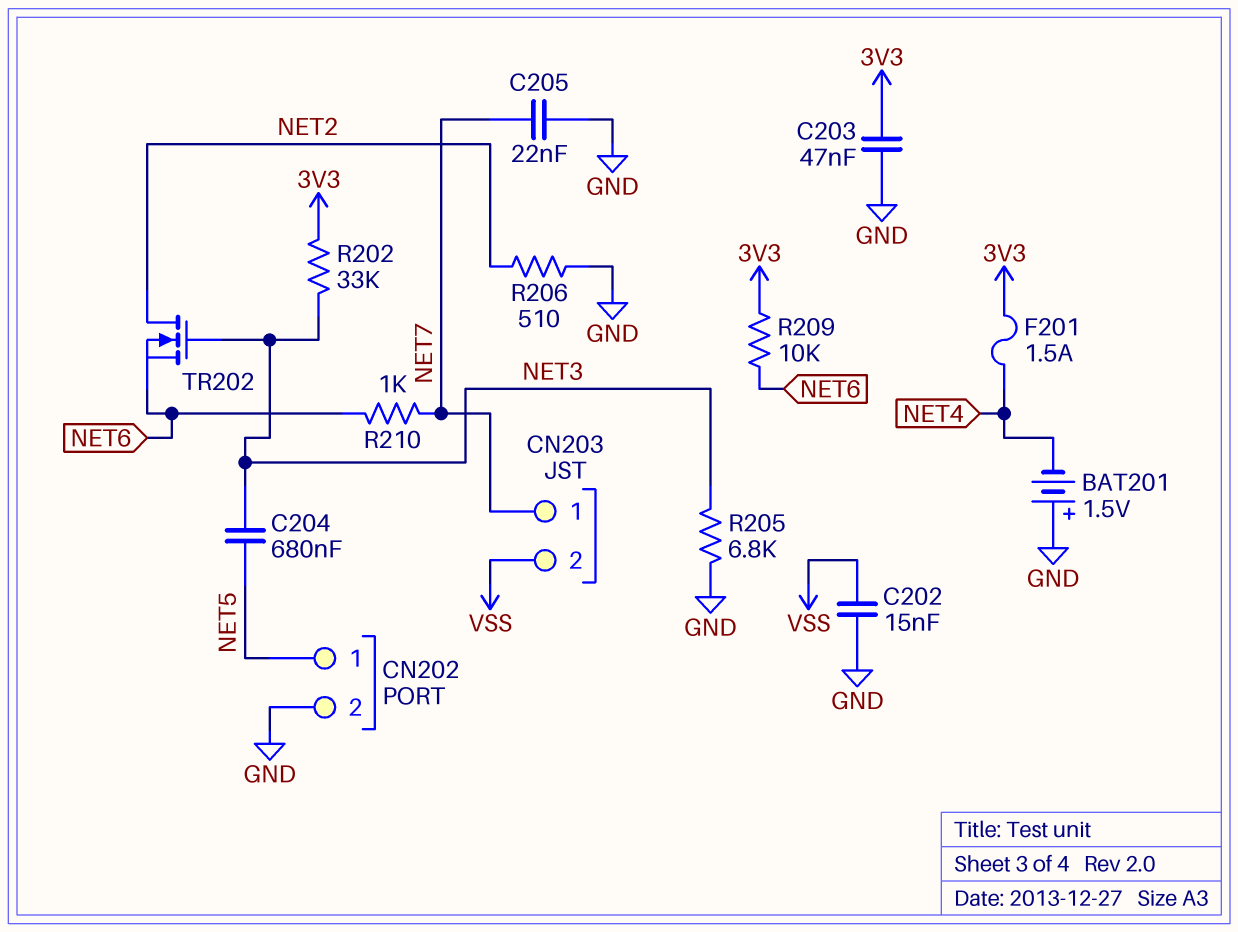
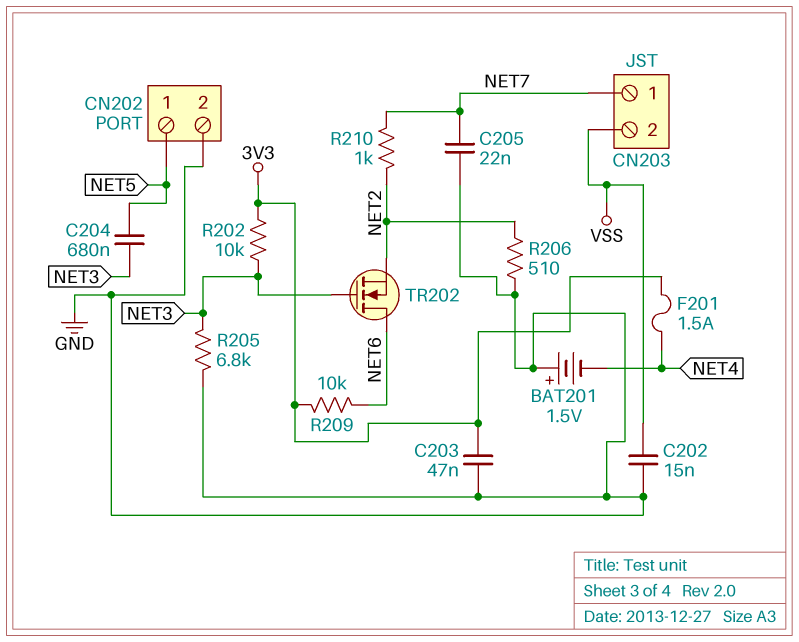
R202: 33k (3V3, NET3) -> 10k (3V3, NET3)
R210: 1k (NET6, NET7) -> 1k (NET2, NET7)
TR202: NMOS (G NET3, D NET2, S NET6) -> NMOS (G NET3, D NET6, S NET2)

